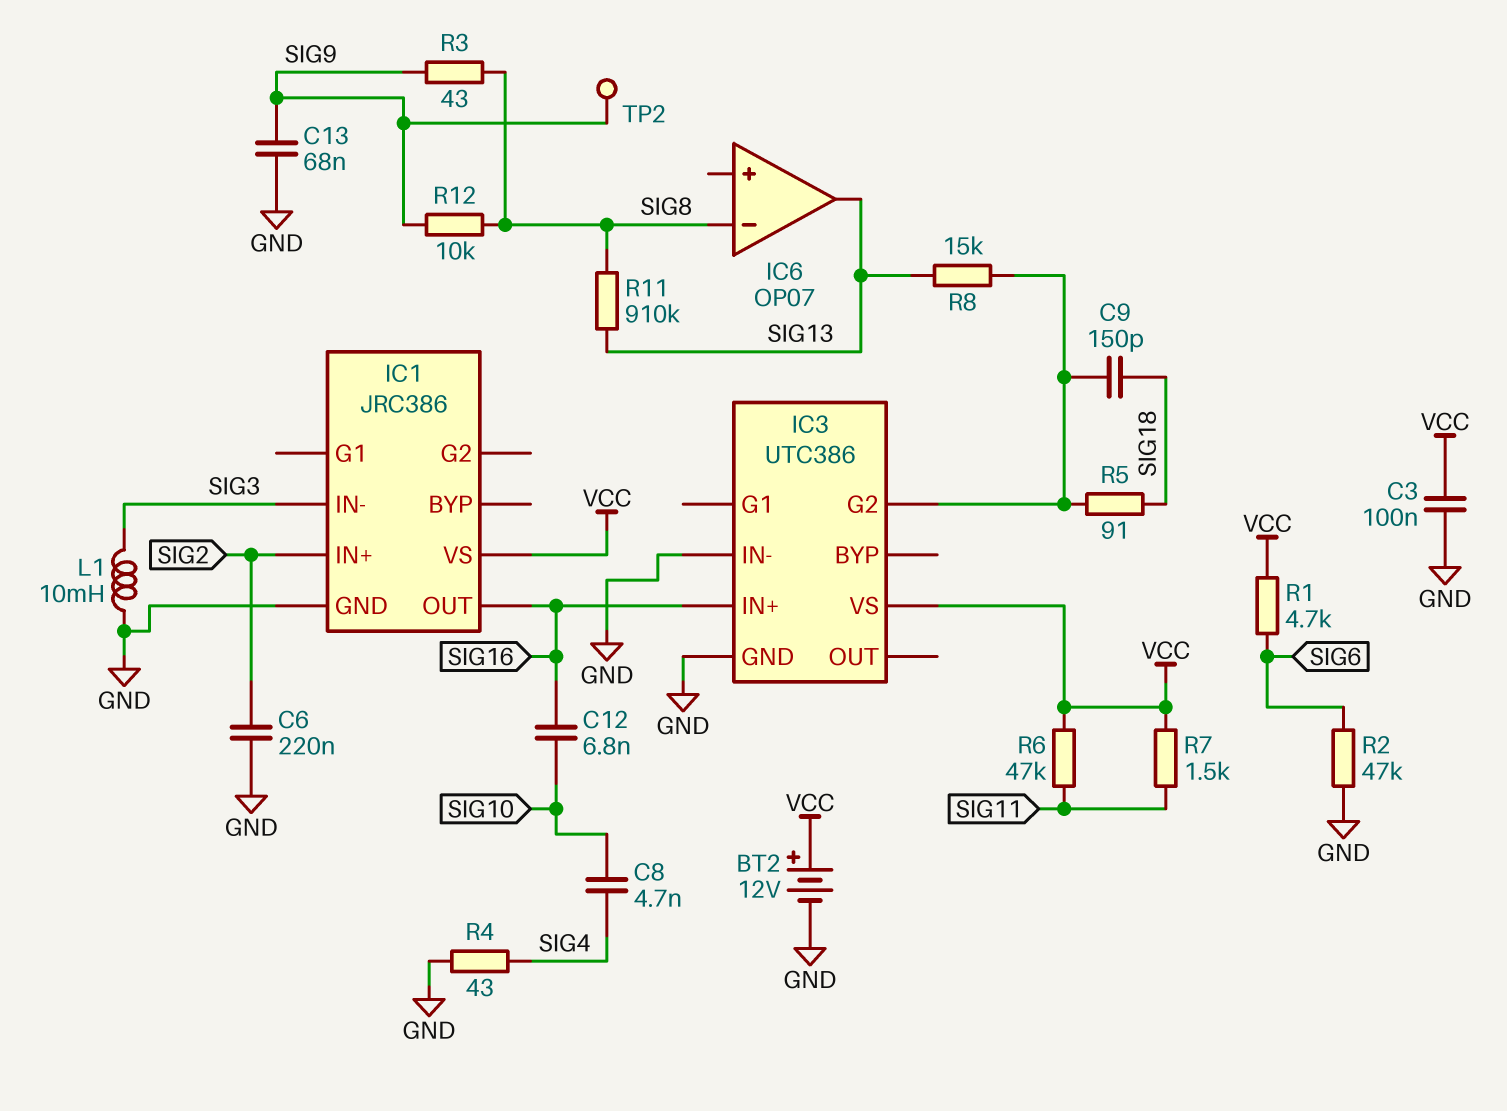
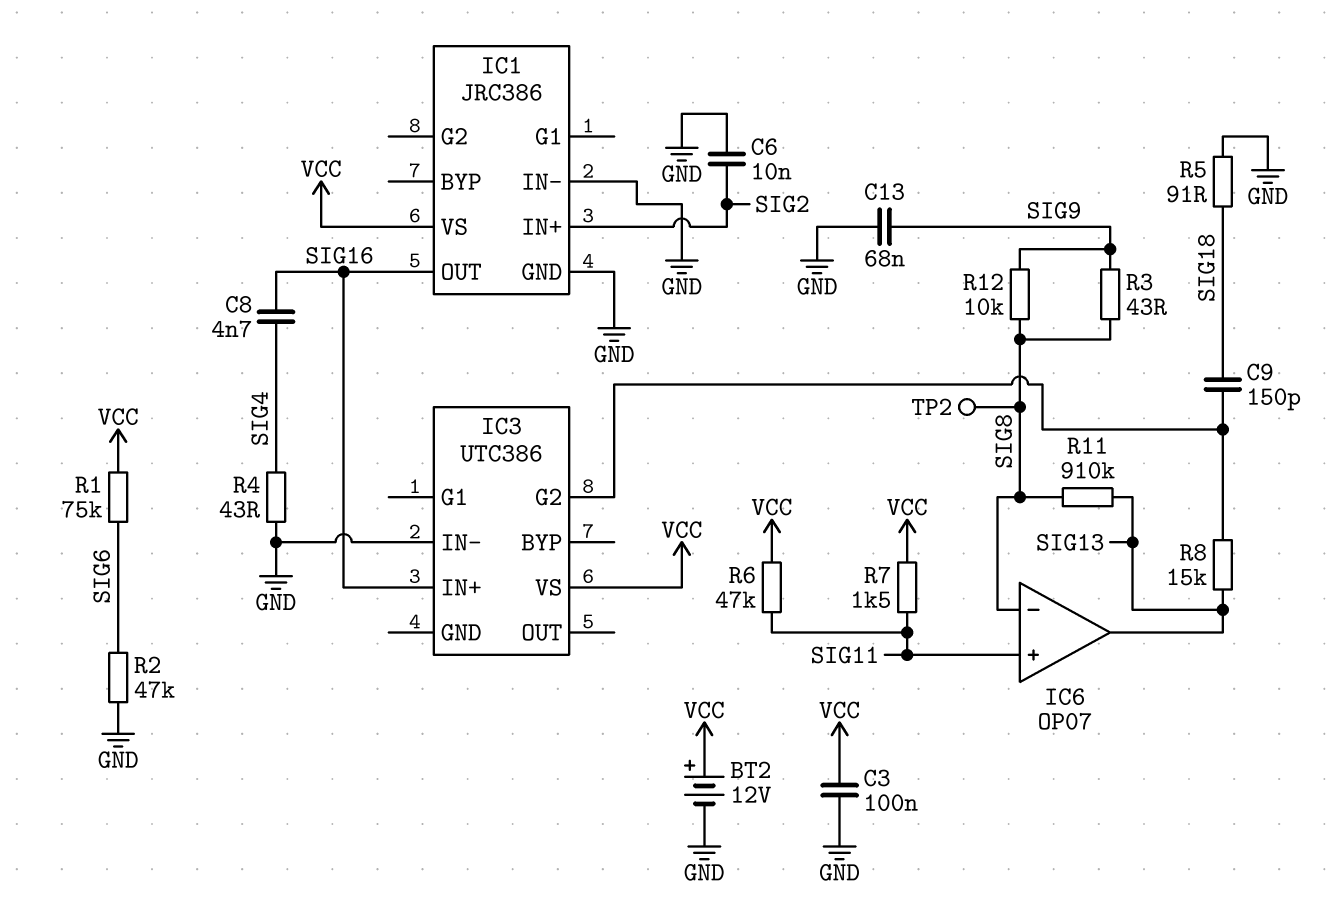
C6: 220nF (GND, SIG2) -> 10nF (GND, SIG2)
C8: 4.7nF (SIG4, SIG10) -> 4.7nF (SIG4, SIG16)
C12: 6.8nF (SIG10, SIG16) -> none
IC1 pin IN-: SIG3 -> GND
IC3 pin GND: GND -> none
IC6 pin in+: none -> SIG11
L1: 10mH (GND, SIG3) -> none
R1: 4.7k (SIG6, VCC) -> 75k (SIG6, VCC)
R5: 91 (IC3/G2, SIG18) -> 91 (GND, SIG18)
TP2: test point (SIG9) -> test point (SIG8)

